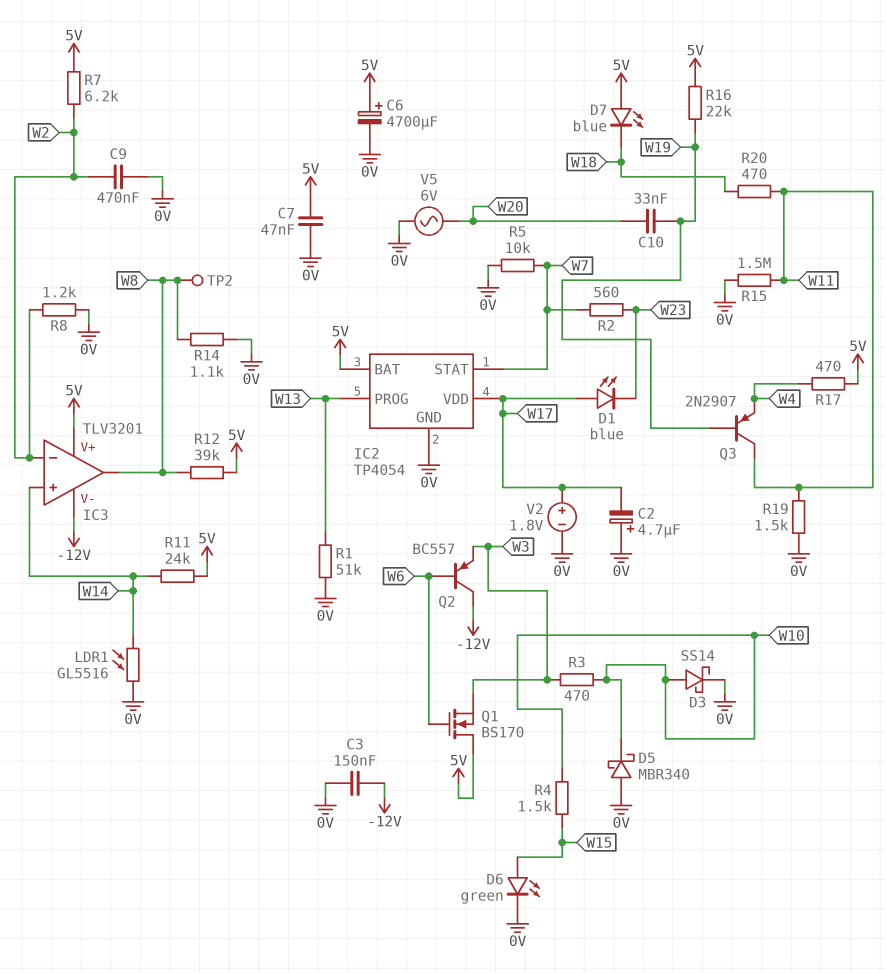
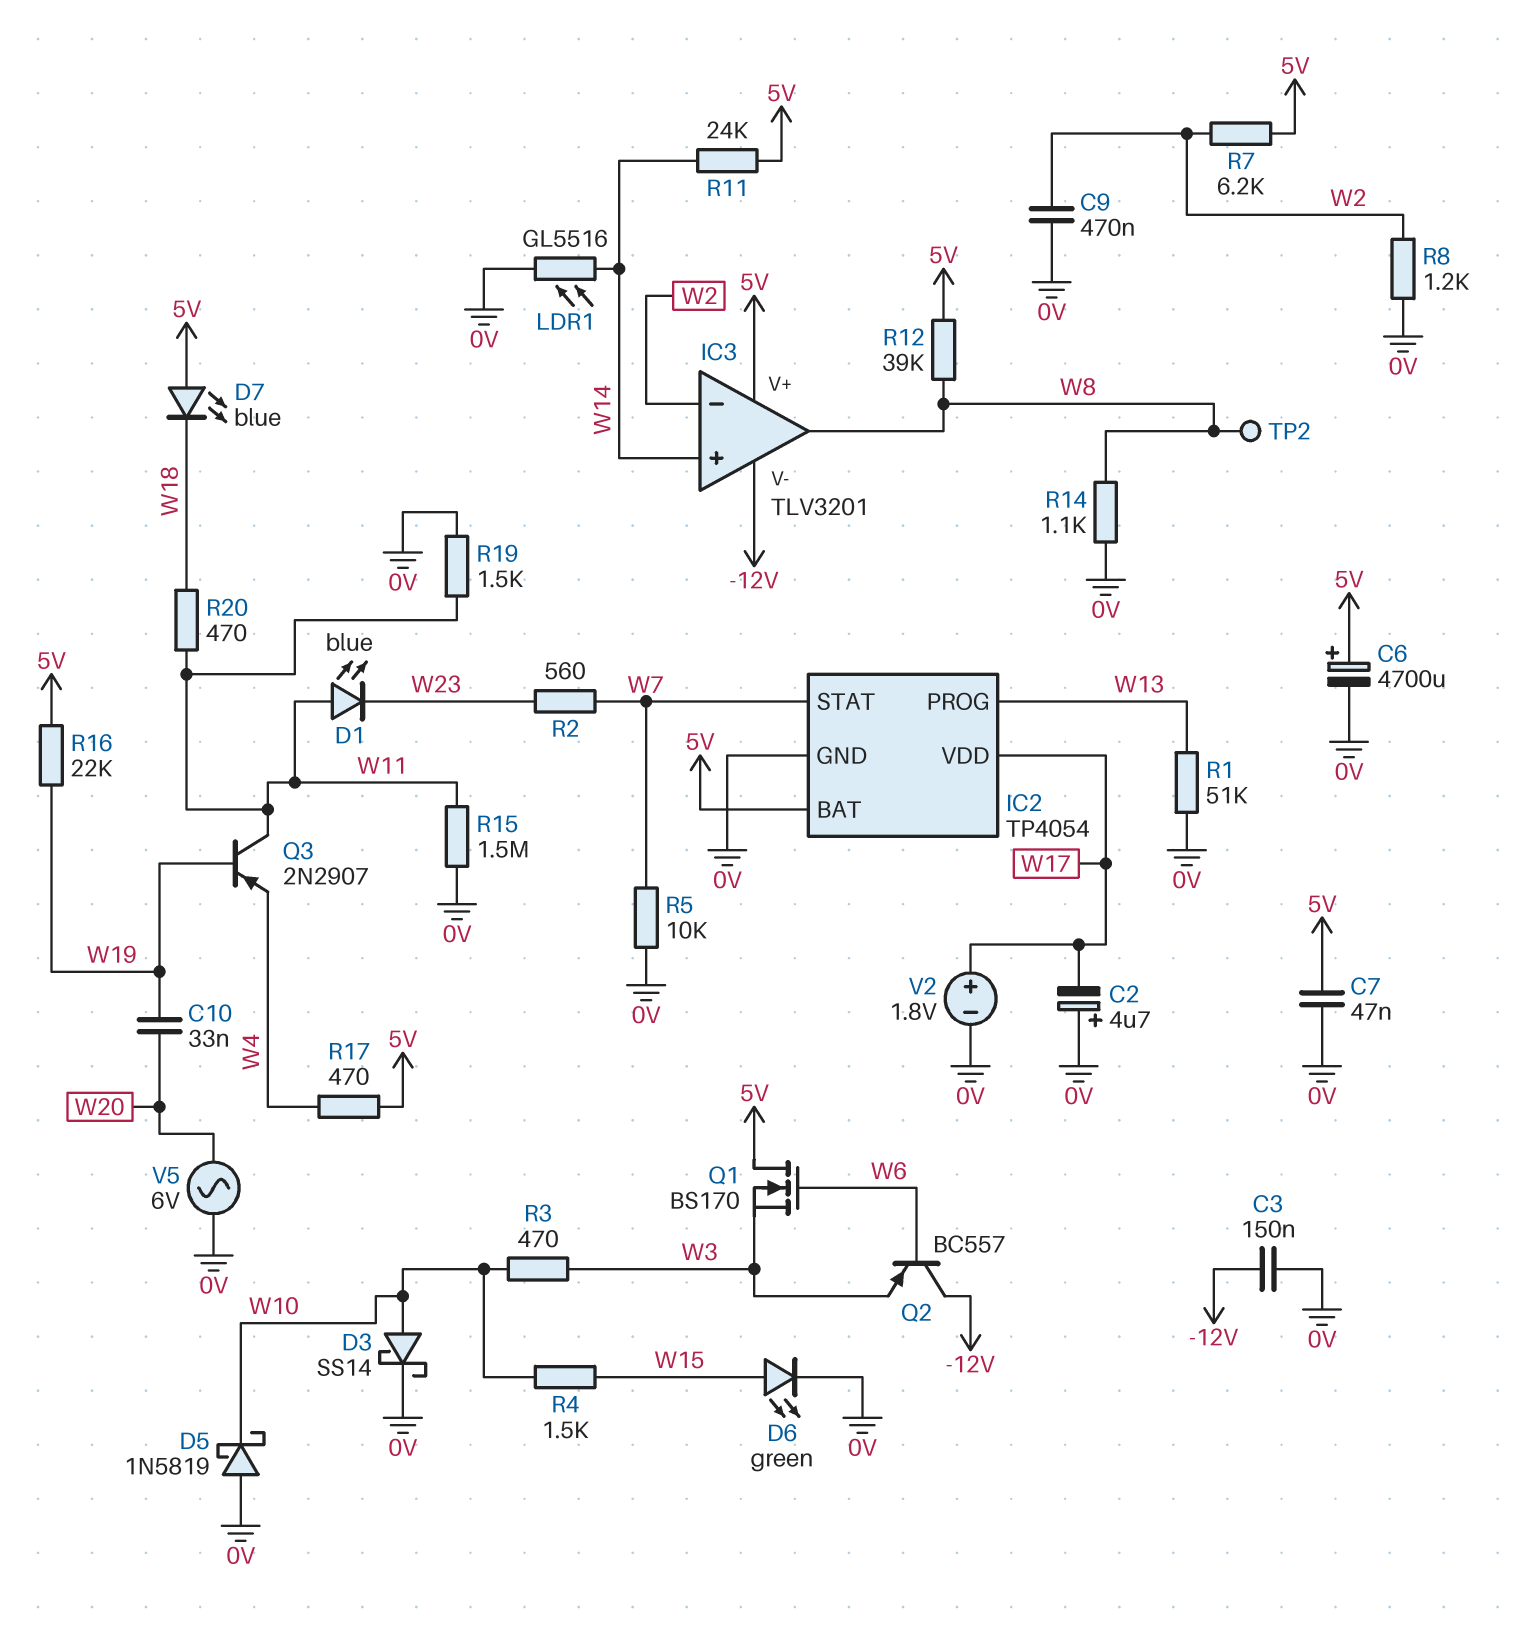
D1: LED blue (A W17, K W23) -> LED blue (A W11, K W23)
D5: schottky MBR340 (A 0V, K W10) -> schottky 1N5819 (A 0V, K W10)

